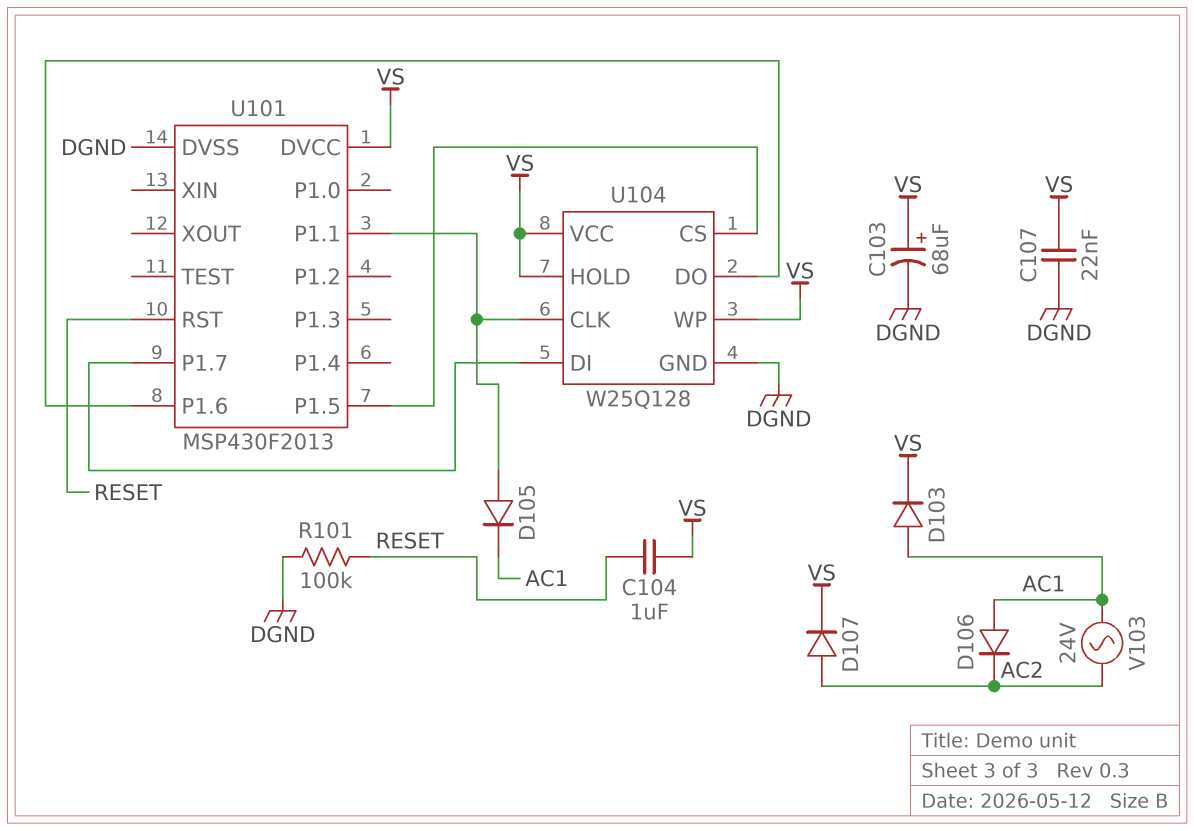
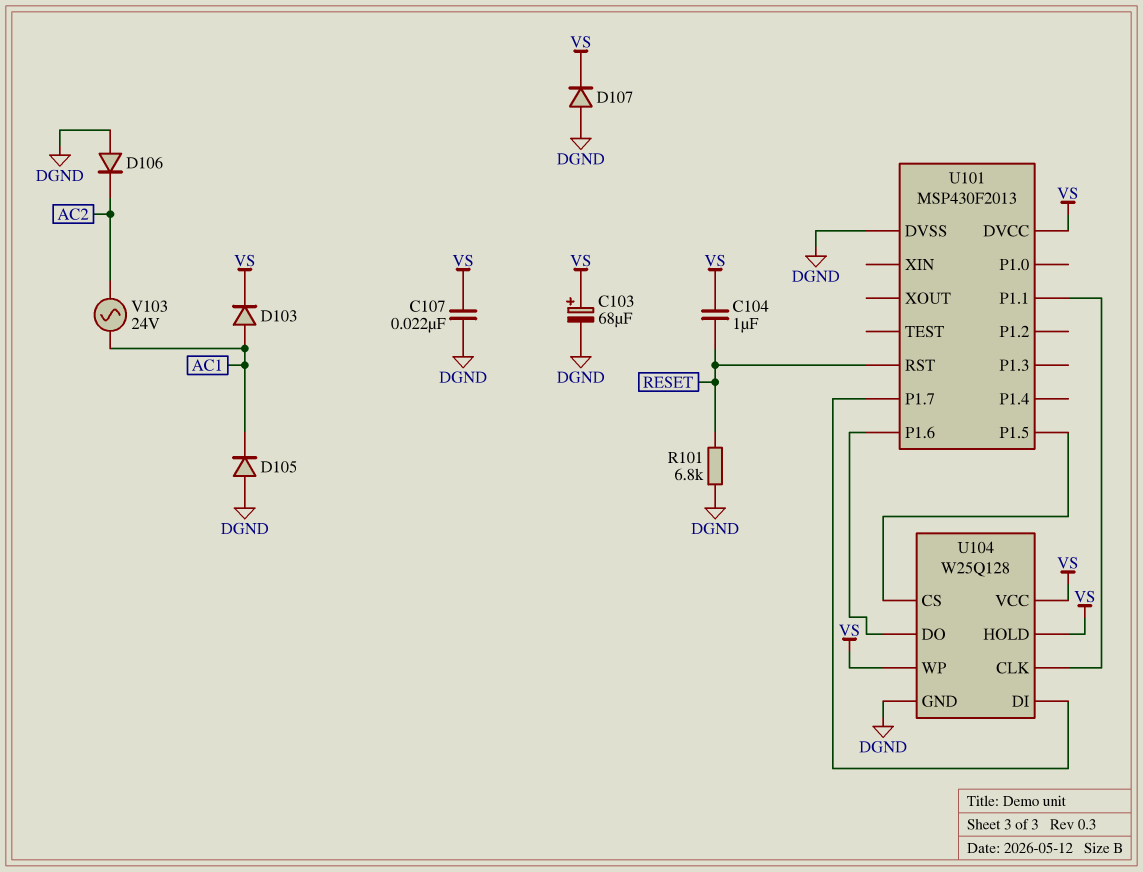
D105: diode (A U101/P1.1, K AC1) -> diode (A DGND, K AC1)
D106: diode (A AC1, K AC2) -> diode (A DGND, K AC2)
D107: diode (A AC2, K VS) -> diode (A DGND, K VS)
R101: 100k (DGND, RESET) -> 6.8k (DGND, RESET)

